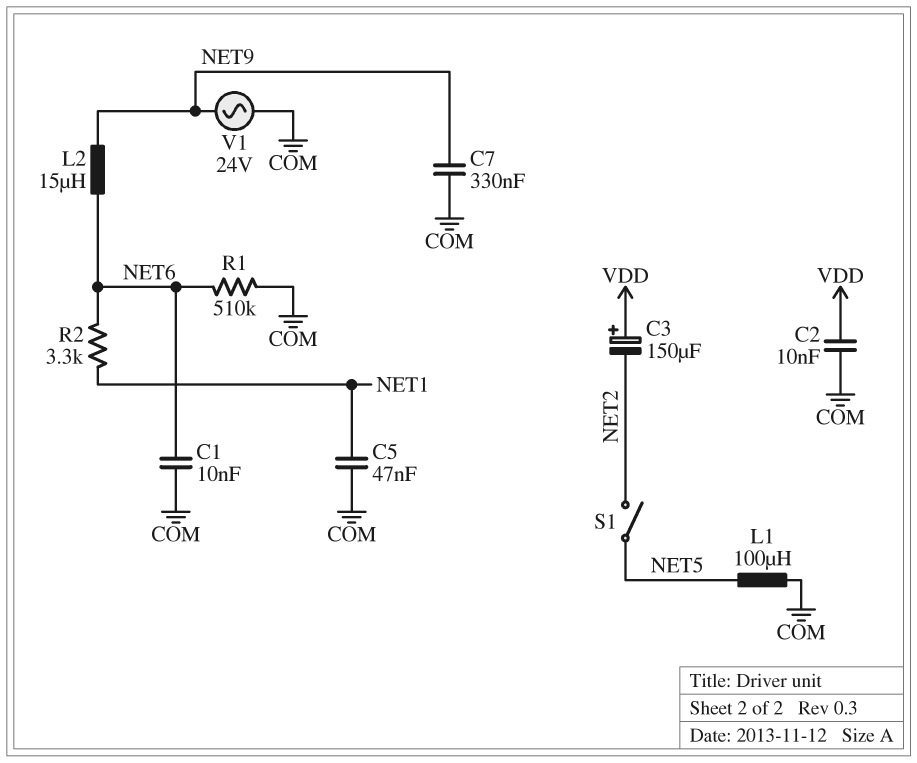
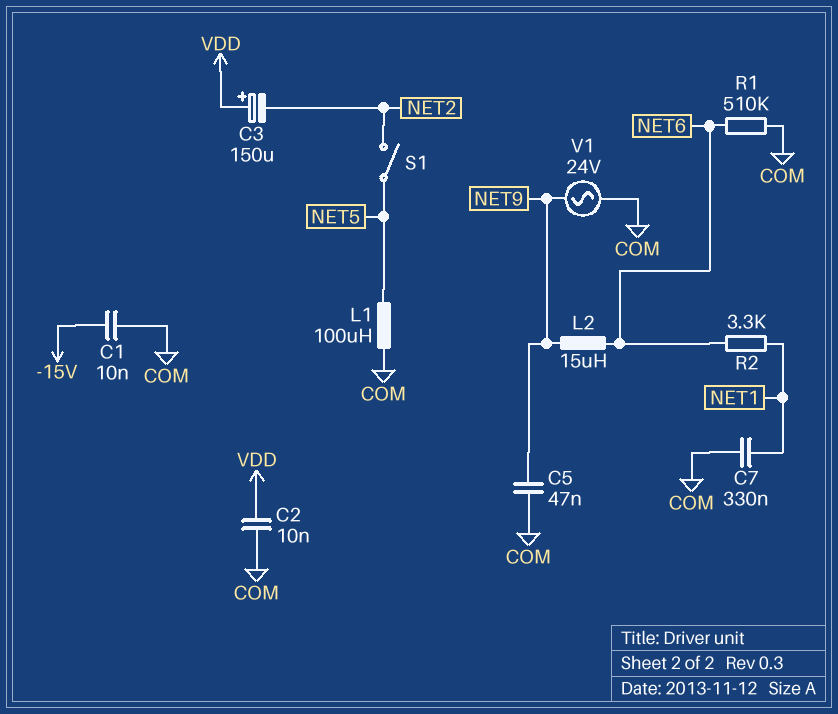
C1: 10nF (COM, NET6) -> 10nF (-15V, COM)
C5: 47nF (COM, NET1) -> 47nF (COM, NET9)
C7: 330nF (COM, NET9) -> 330nF (COM, NET1)

